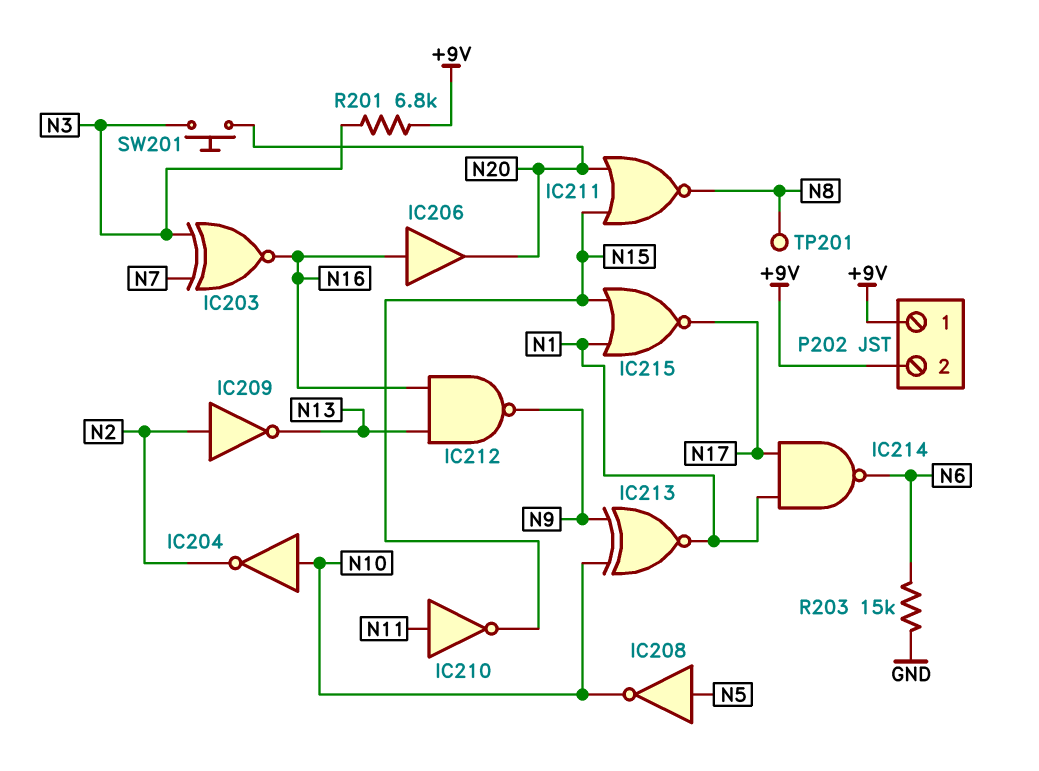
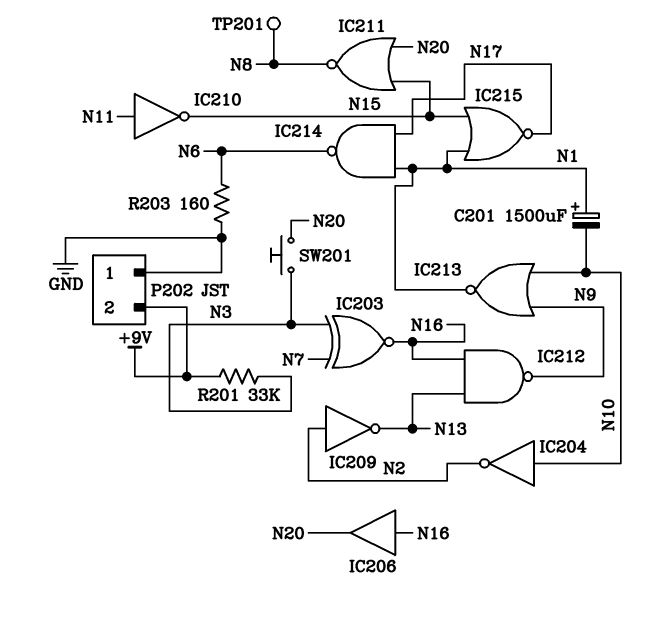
C201: none -> 1500uF (plus N1, minus N10)
IC208: NOT (in N5, out N10) -> none
IC213: XNOR (in N9, in N10, out N1) -> NOR (in N9, in N10, out N1)
P202 pin 1: +9V -> GND
R201: 6.8k (+9V, N3) -> 33k (+9V, N3)
R203: 15k (GND, N6) -> 160 (GND, N6)

